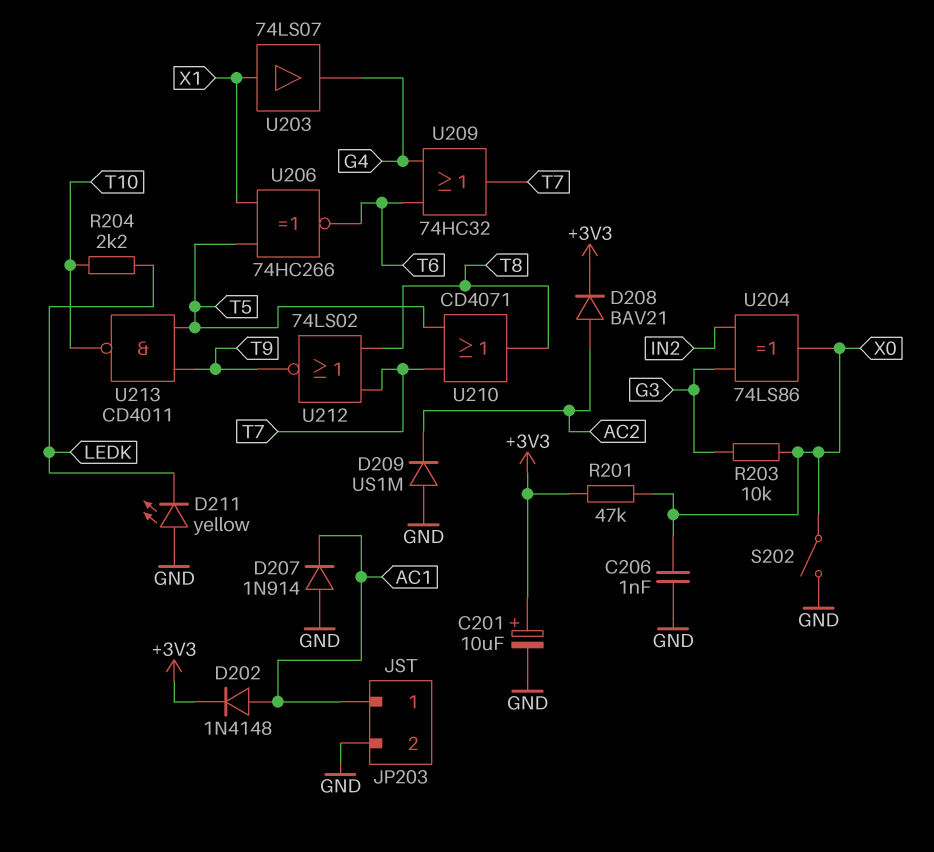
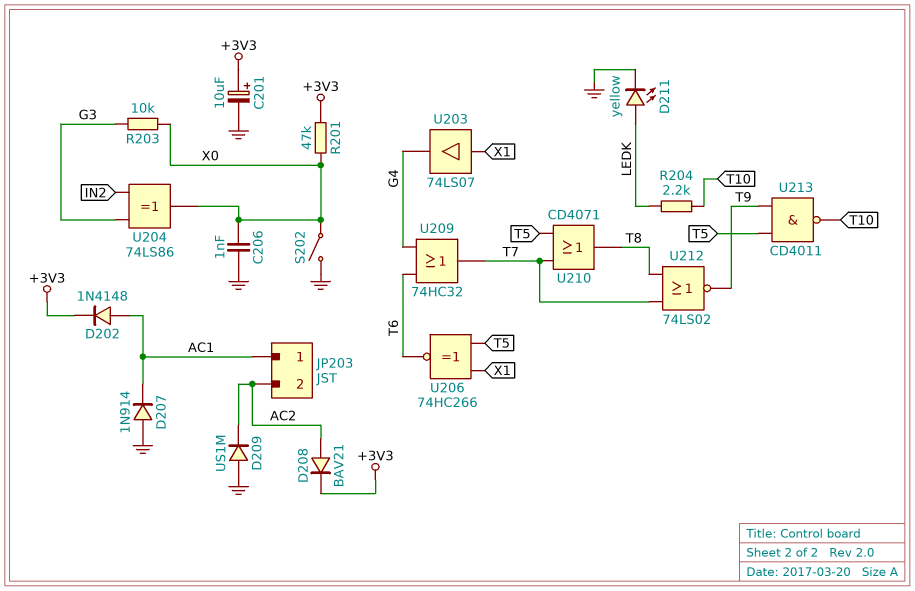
D211: LED yellow (A GND, K LEDK) -> LED yellow (A LEDK, K GND)
JP203 pin 2: GND -> AC2

